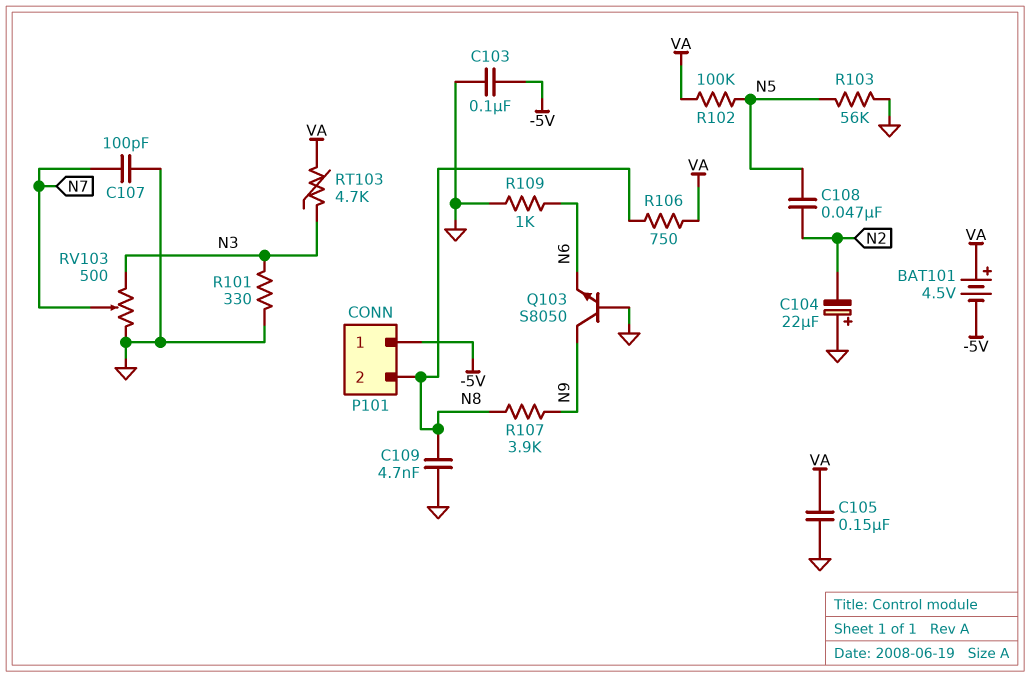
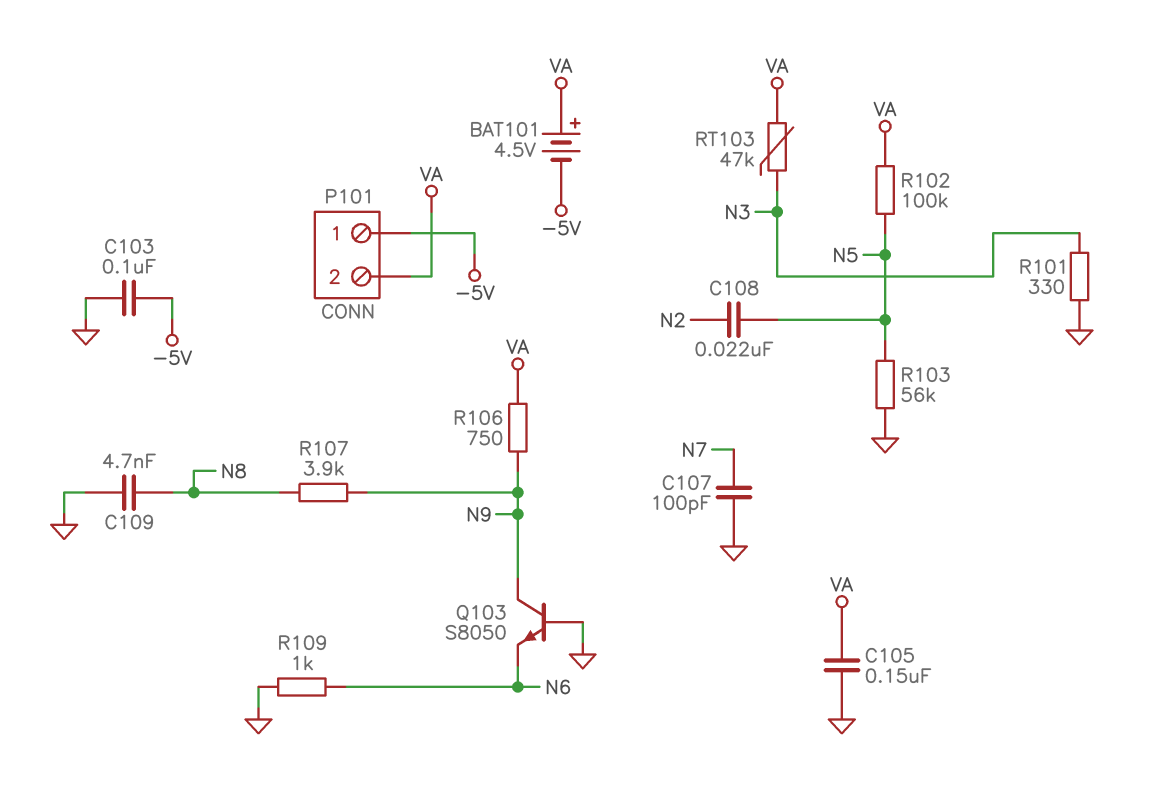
C104: 22uF (plus GND, minus N2) -> none
C108: 47nF (N2, N5) -> 22nF (N2, N5)
P101 pin 2: N8 -> VA
R106: 750 (N8, VA) -> 750 (N9, VA)
RT103: 4.7k (N3, VA) -> 47k (N3, VA)
RV103: 500 (GND, N3, wiper N7) -> none

